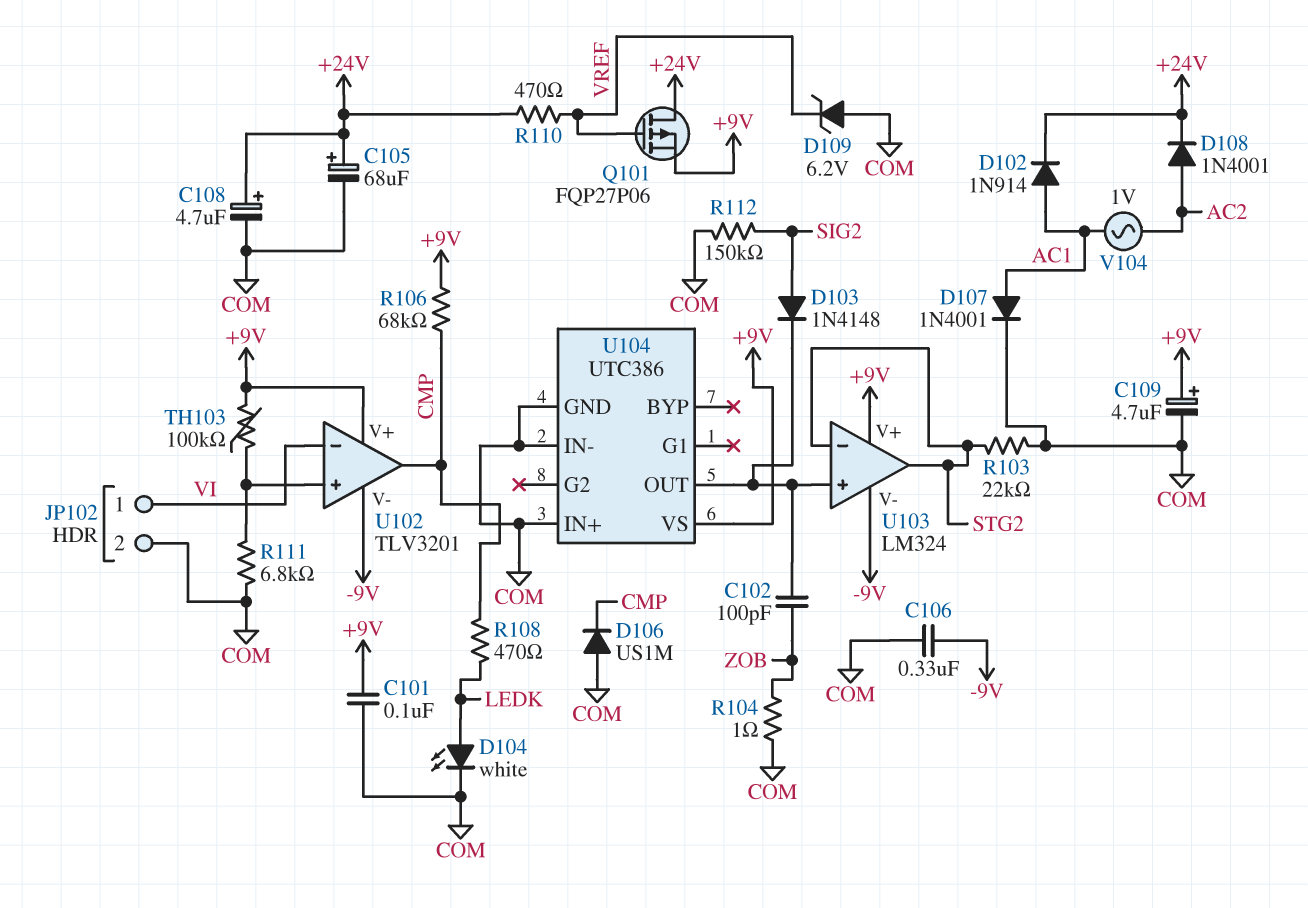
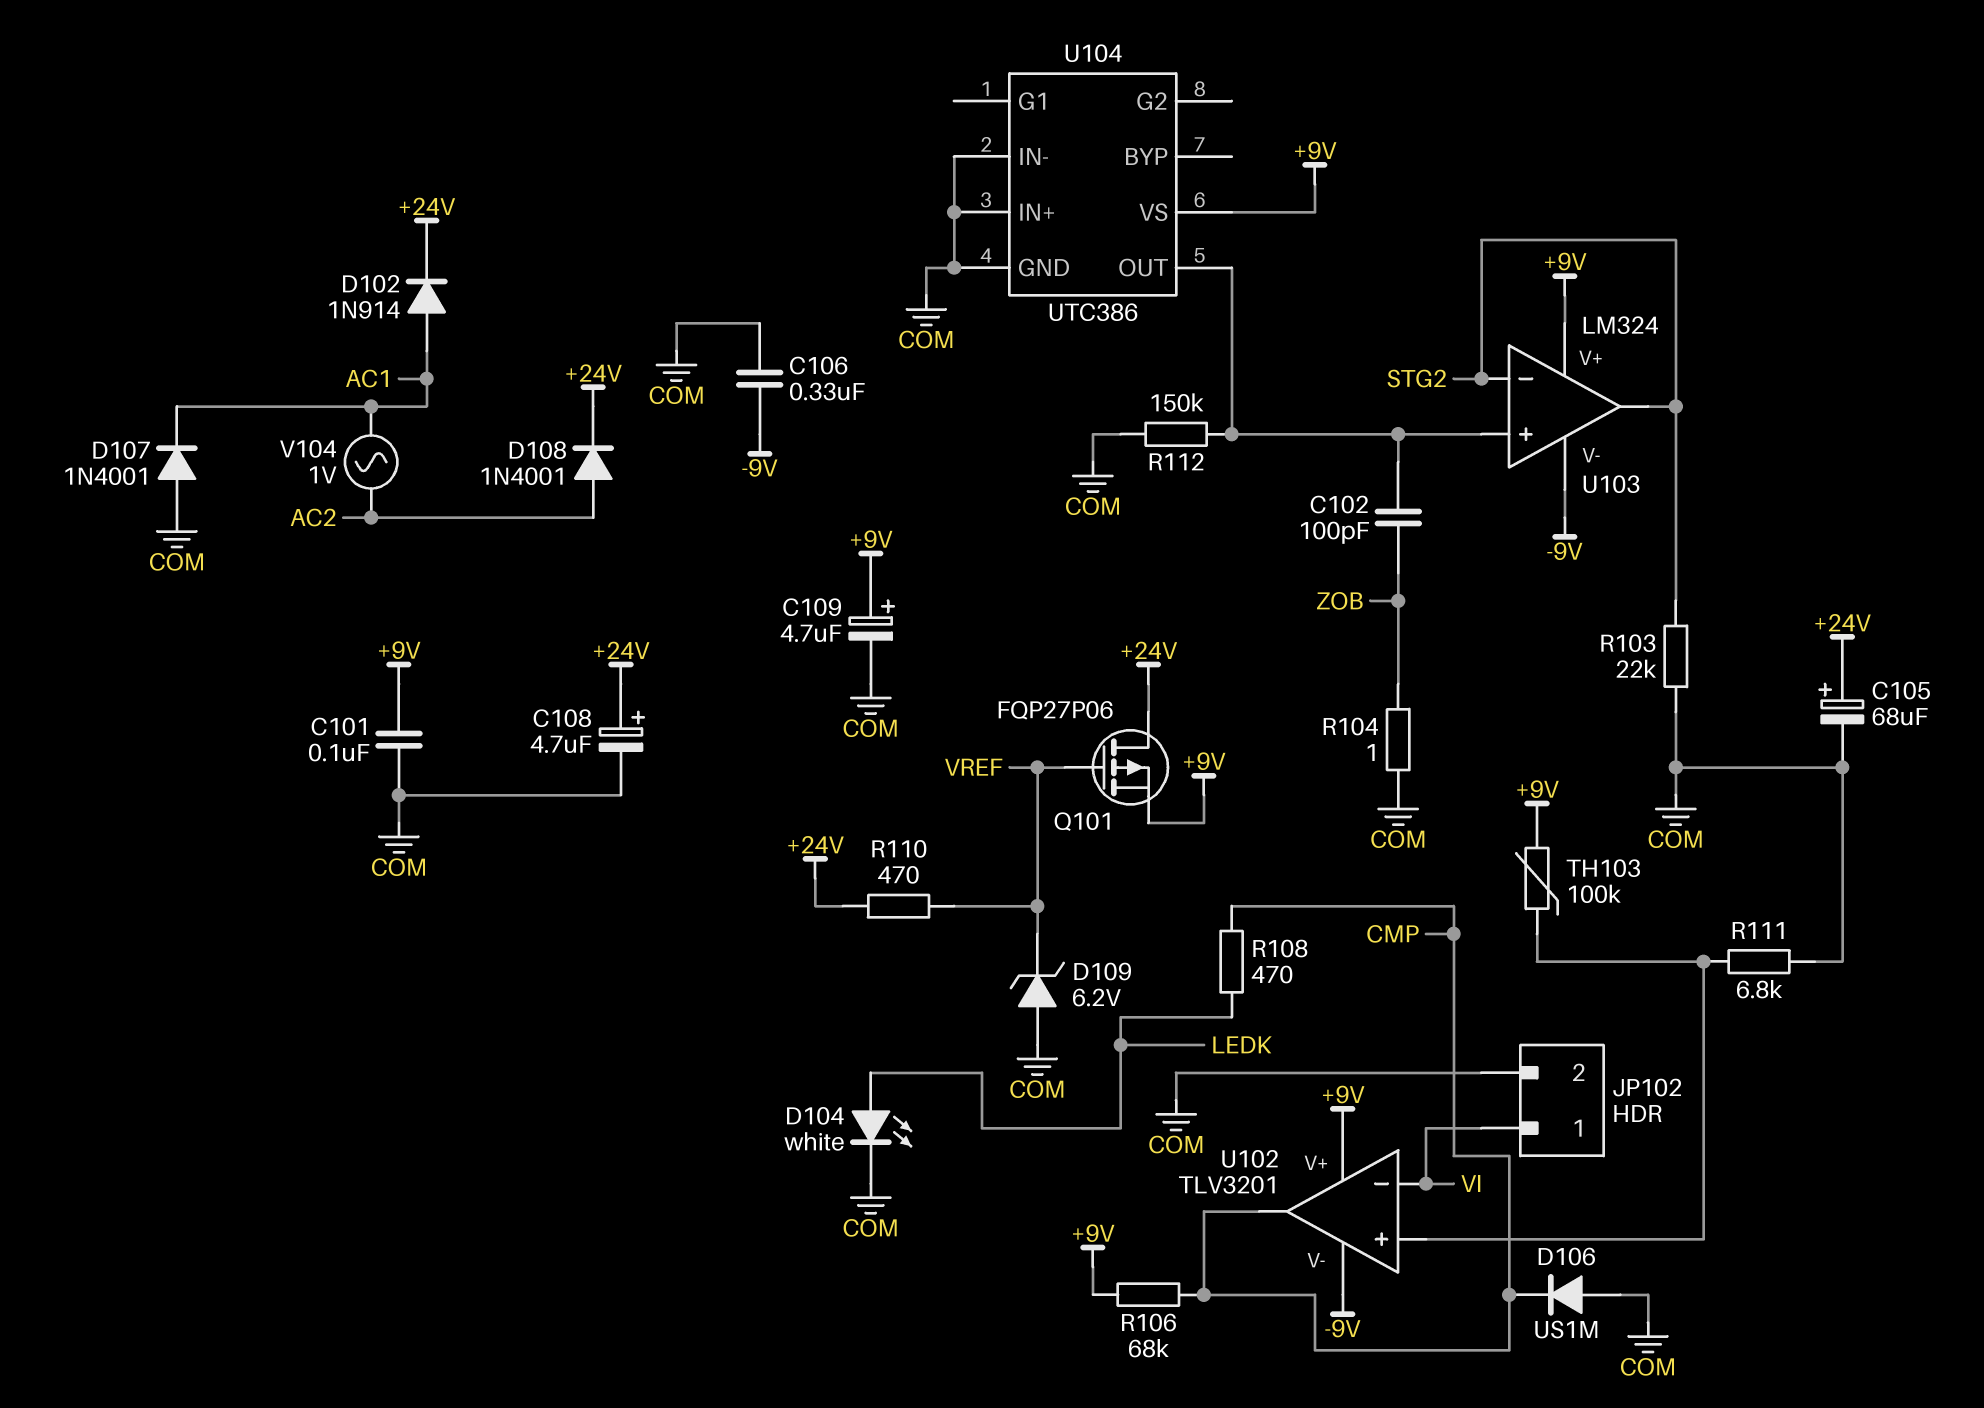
D103: diode 1N4148 (A SIG2, K U103/in+) -> none
D107: diode 1N4001 (A AC1, K COM) -> diode 1N4001 (A COM, K AC1)
R112: 150k (COM, SIG2) -> 150k (COM, U103/in+)

